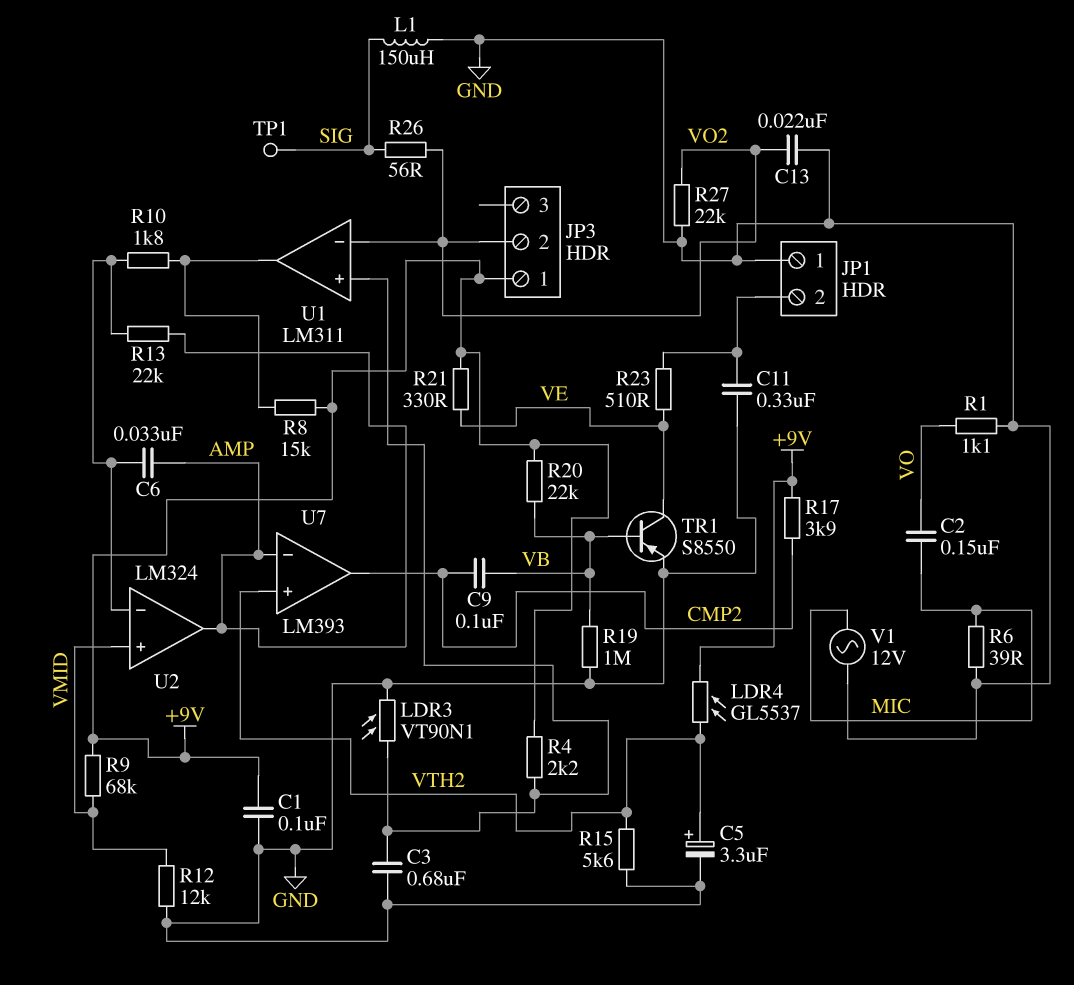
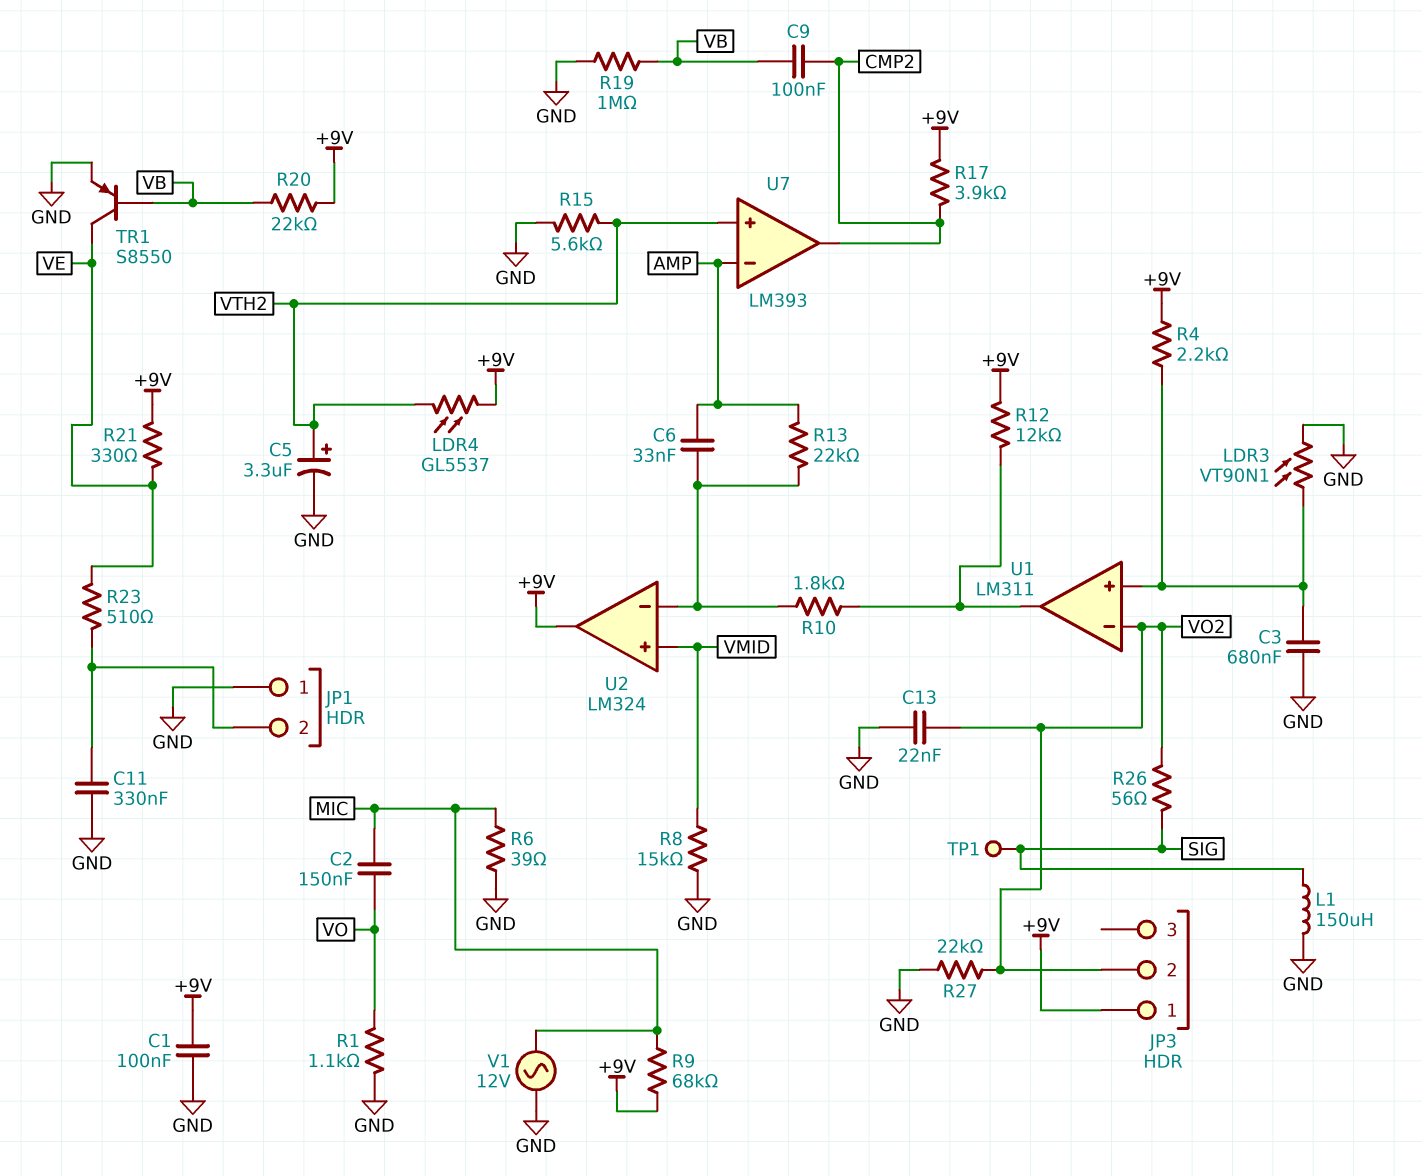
R8: 15k (+9V, U1/out) -> 15k (GND, VMID)
R9: 68k (+9V, VMID) -> 68k (+9V, MIC)
R12: 12k (GND, VMID) -> 12k (+9V, U1/out)
U2 pin out: AMP -> +9V

